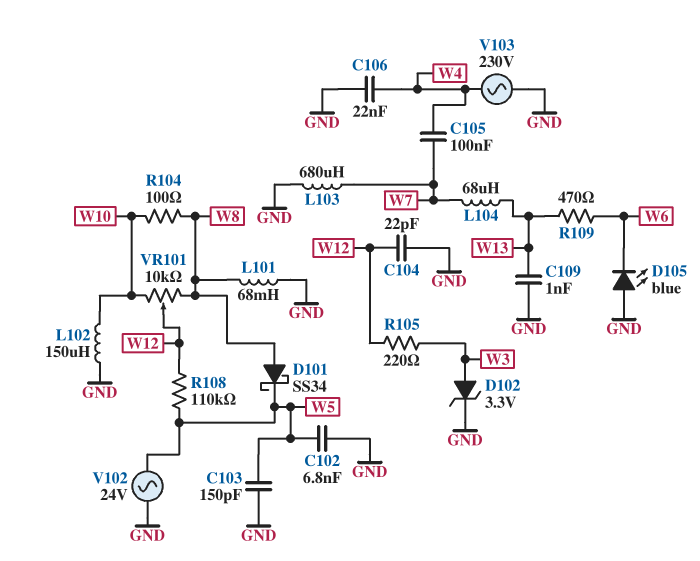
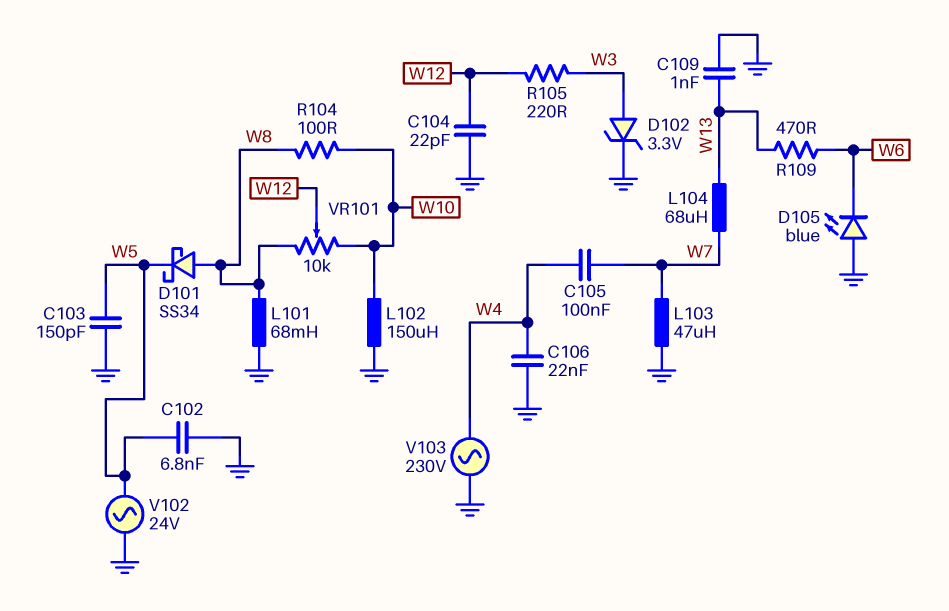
L103: 680uH (GND, W7) -> 47uH (GND, W7)
R108: 110k (W5, W12) -> none

